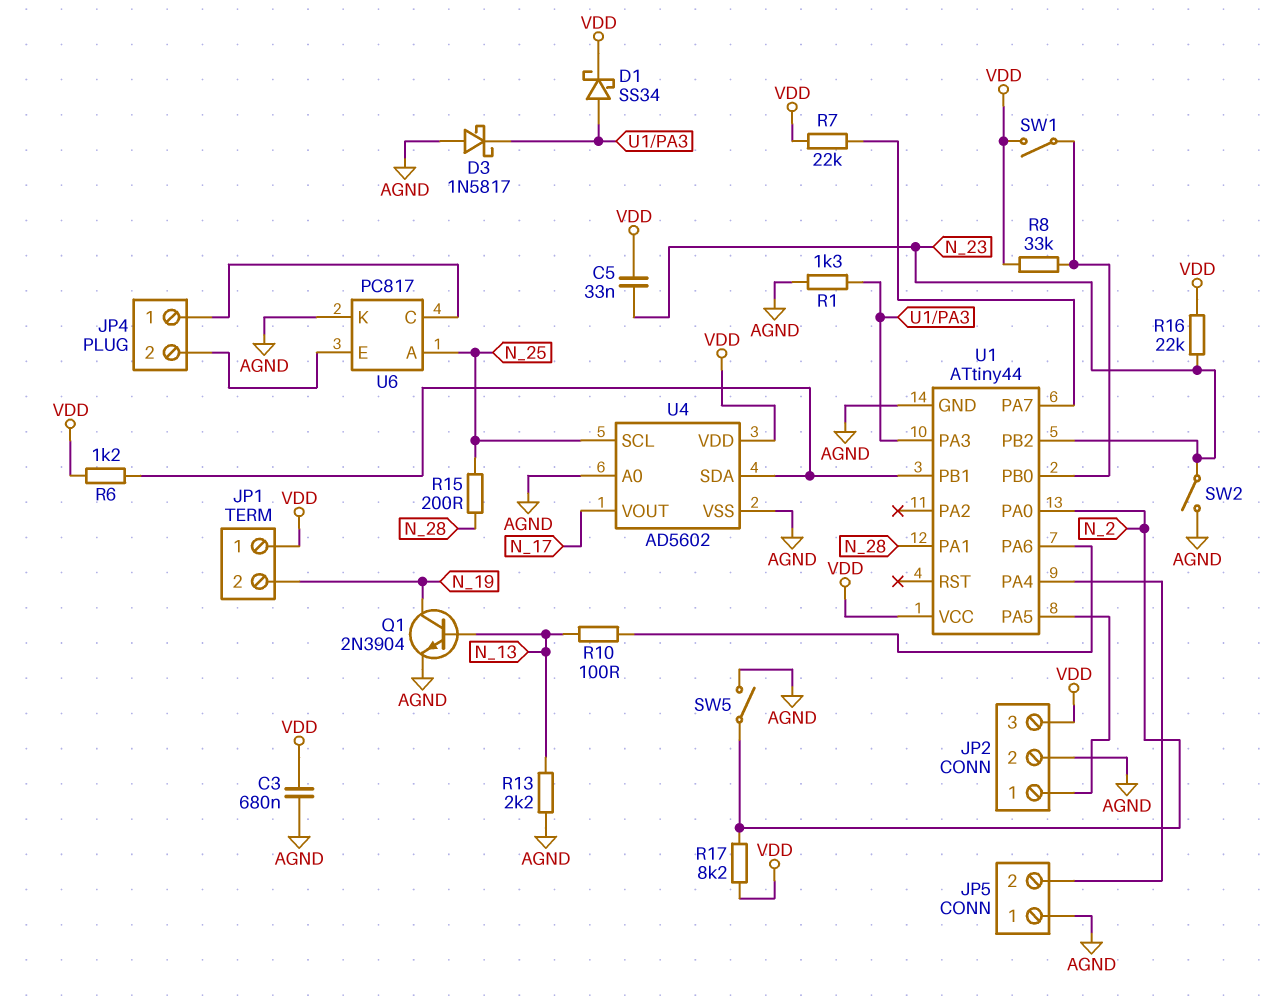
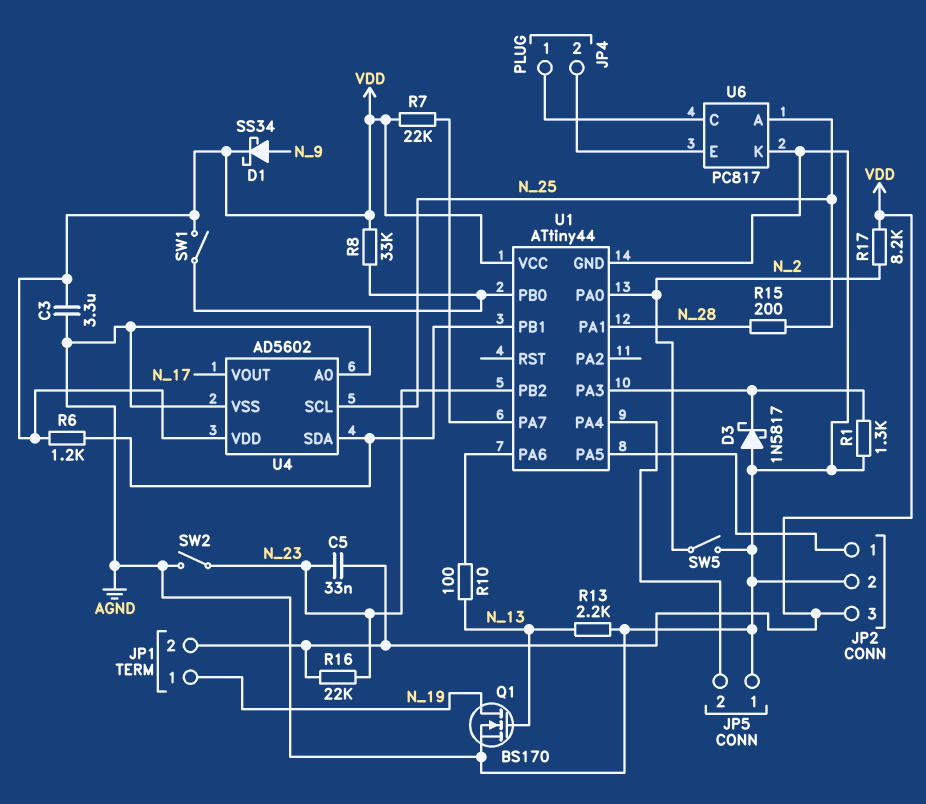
C3: 680nF (AGND, VDD) -> 3.3uF (AGND, VDD)
D1: schottky SS34 (A U1/PA3, K VDD) -> schottky SS34 (A N_9, K VDD)
JP1 pin 1: VDD -> N_19
JP1 pin 2: N_19 -> VDD
Q1: NPN 2N3904 (B N_13, C N_19, E AGND) -> NMOS BS170 (G N_13, D N_19, S AGND)

